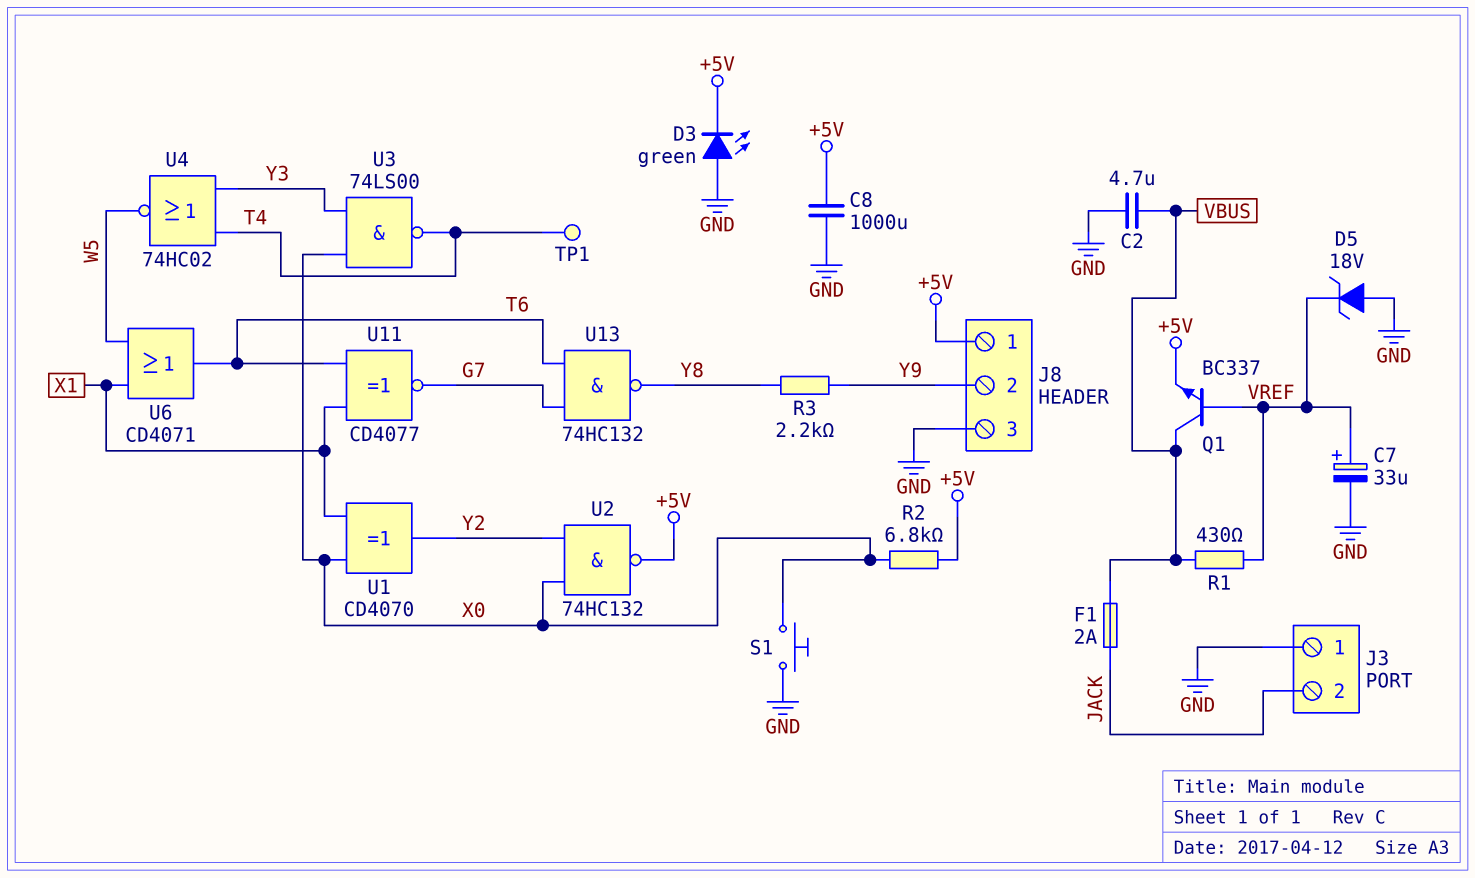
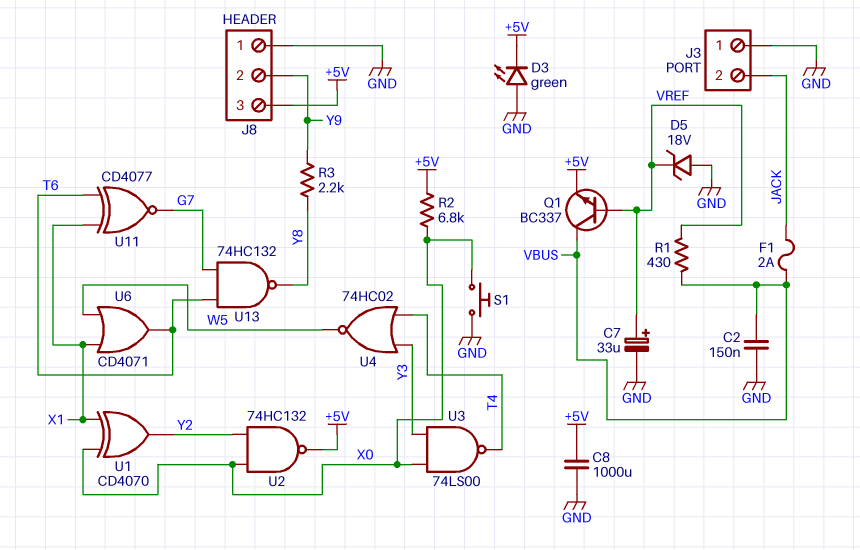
C2: 4.7uF (GND, VBUS) -> 150nF (GND, VBUS)
J8 pin 1: +5V -> GND
J8 pin 3: GND -> +5V
TP1: test point (T4) -> none

